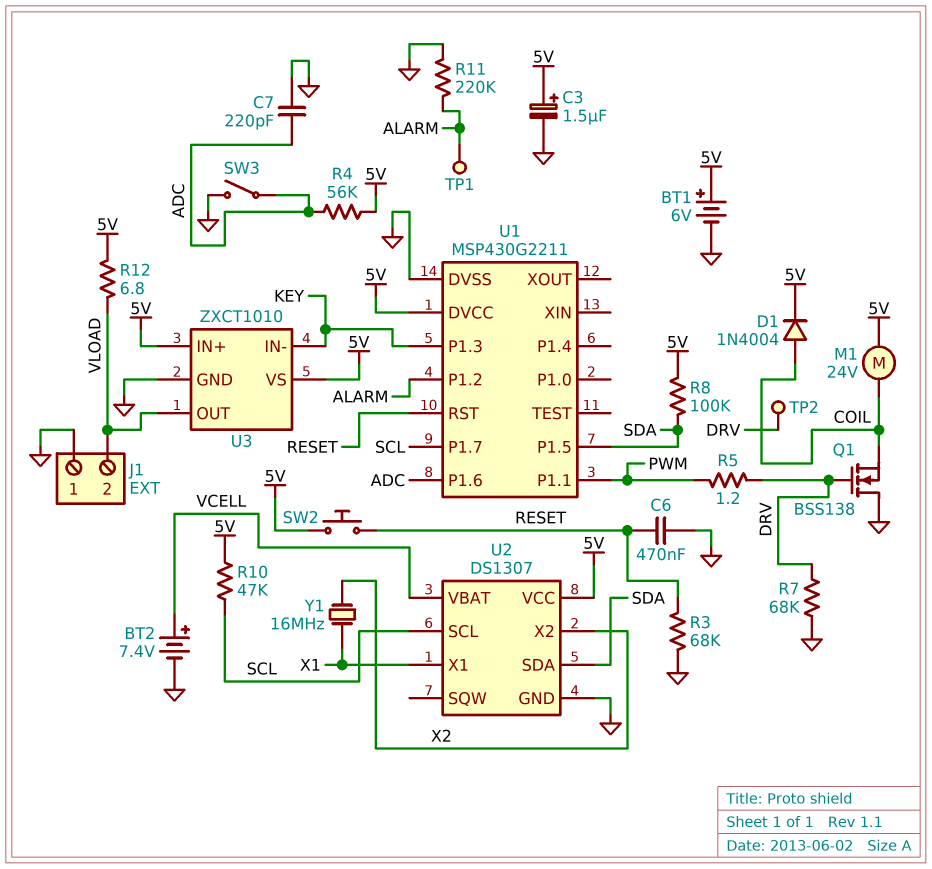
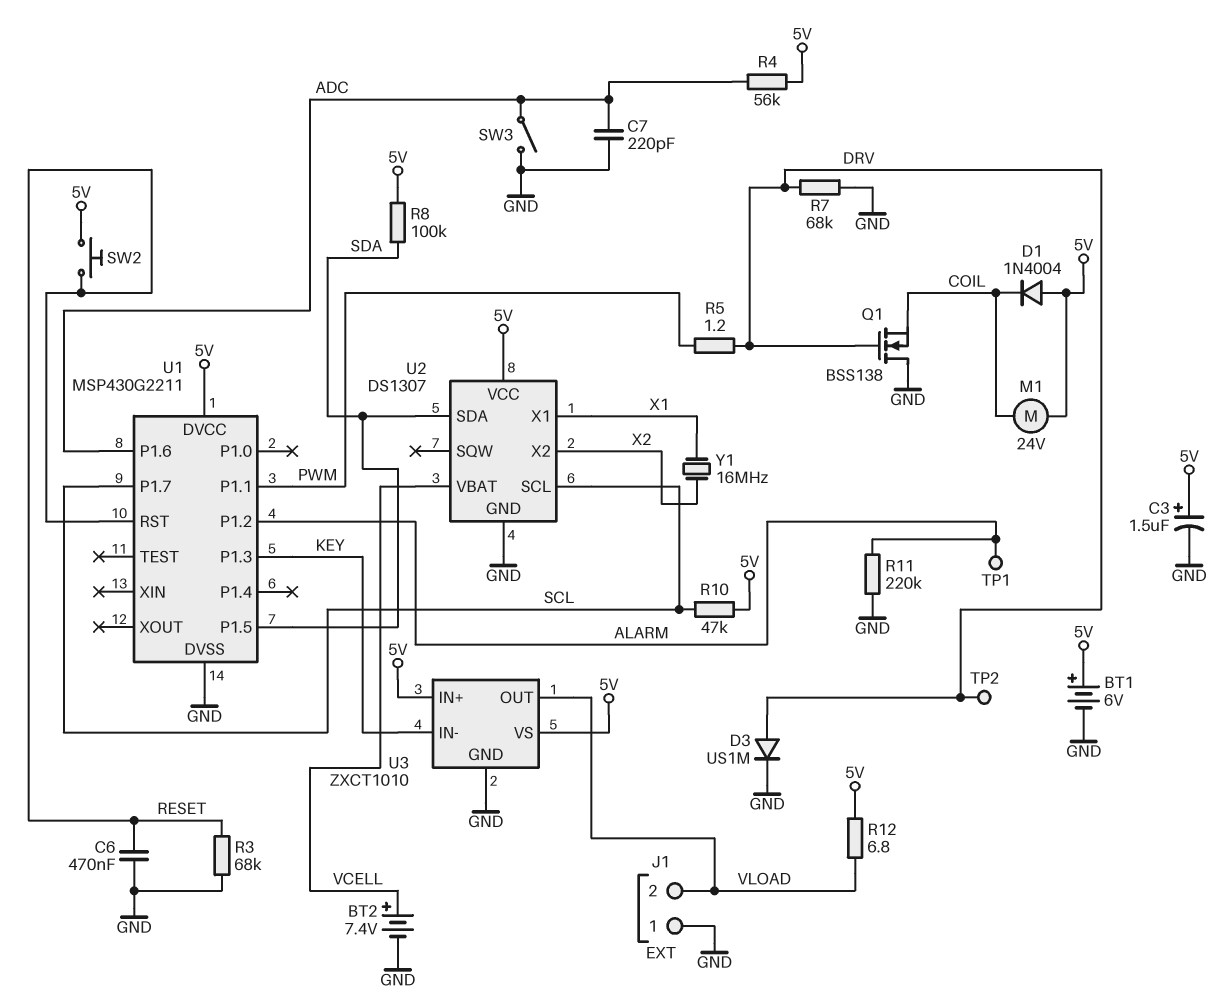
D1: diode 1N4004 (A COIL, K 5V) -> diode 1N4004 (A 5V, K COIL)
D3: none -> diode US1M (A DRV, K GND)

